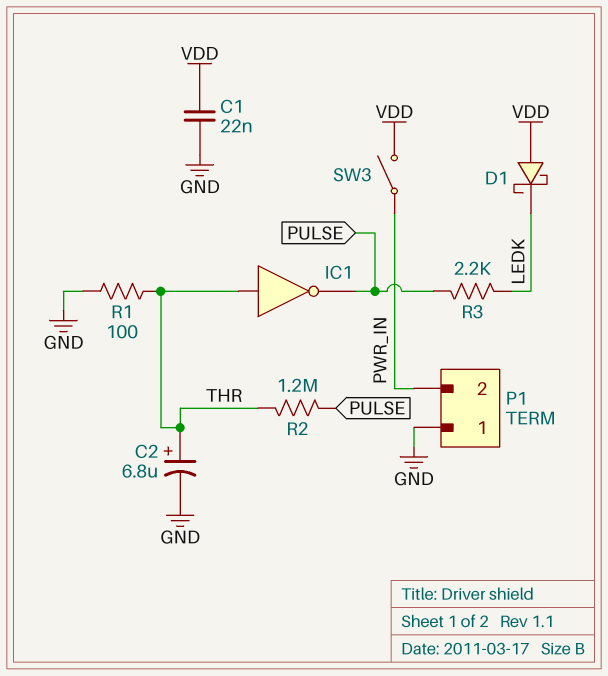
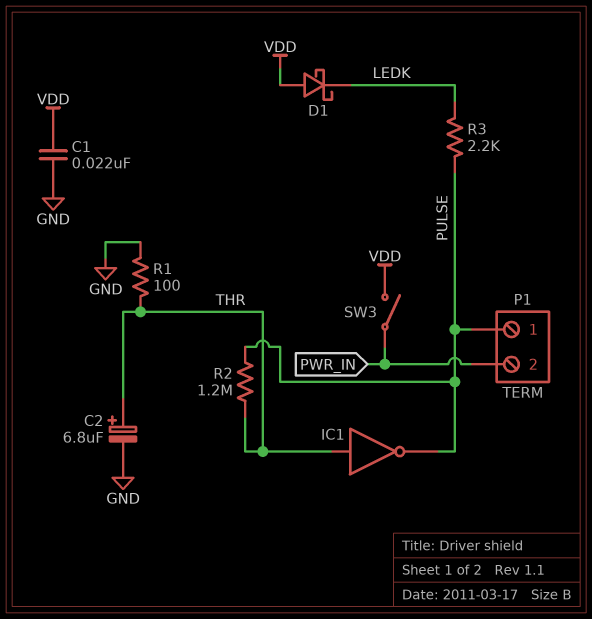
P1 pin 1: GND -> PULSE

